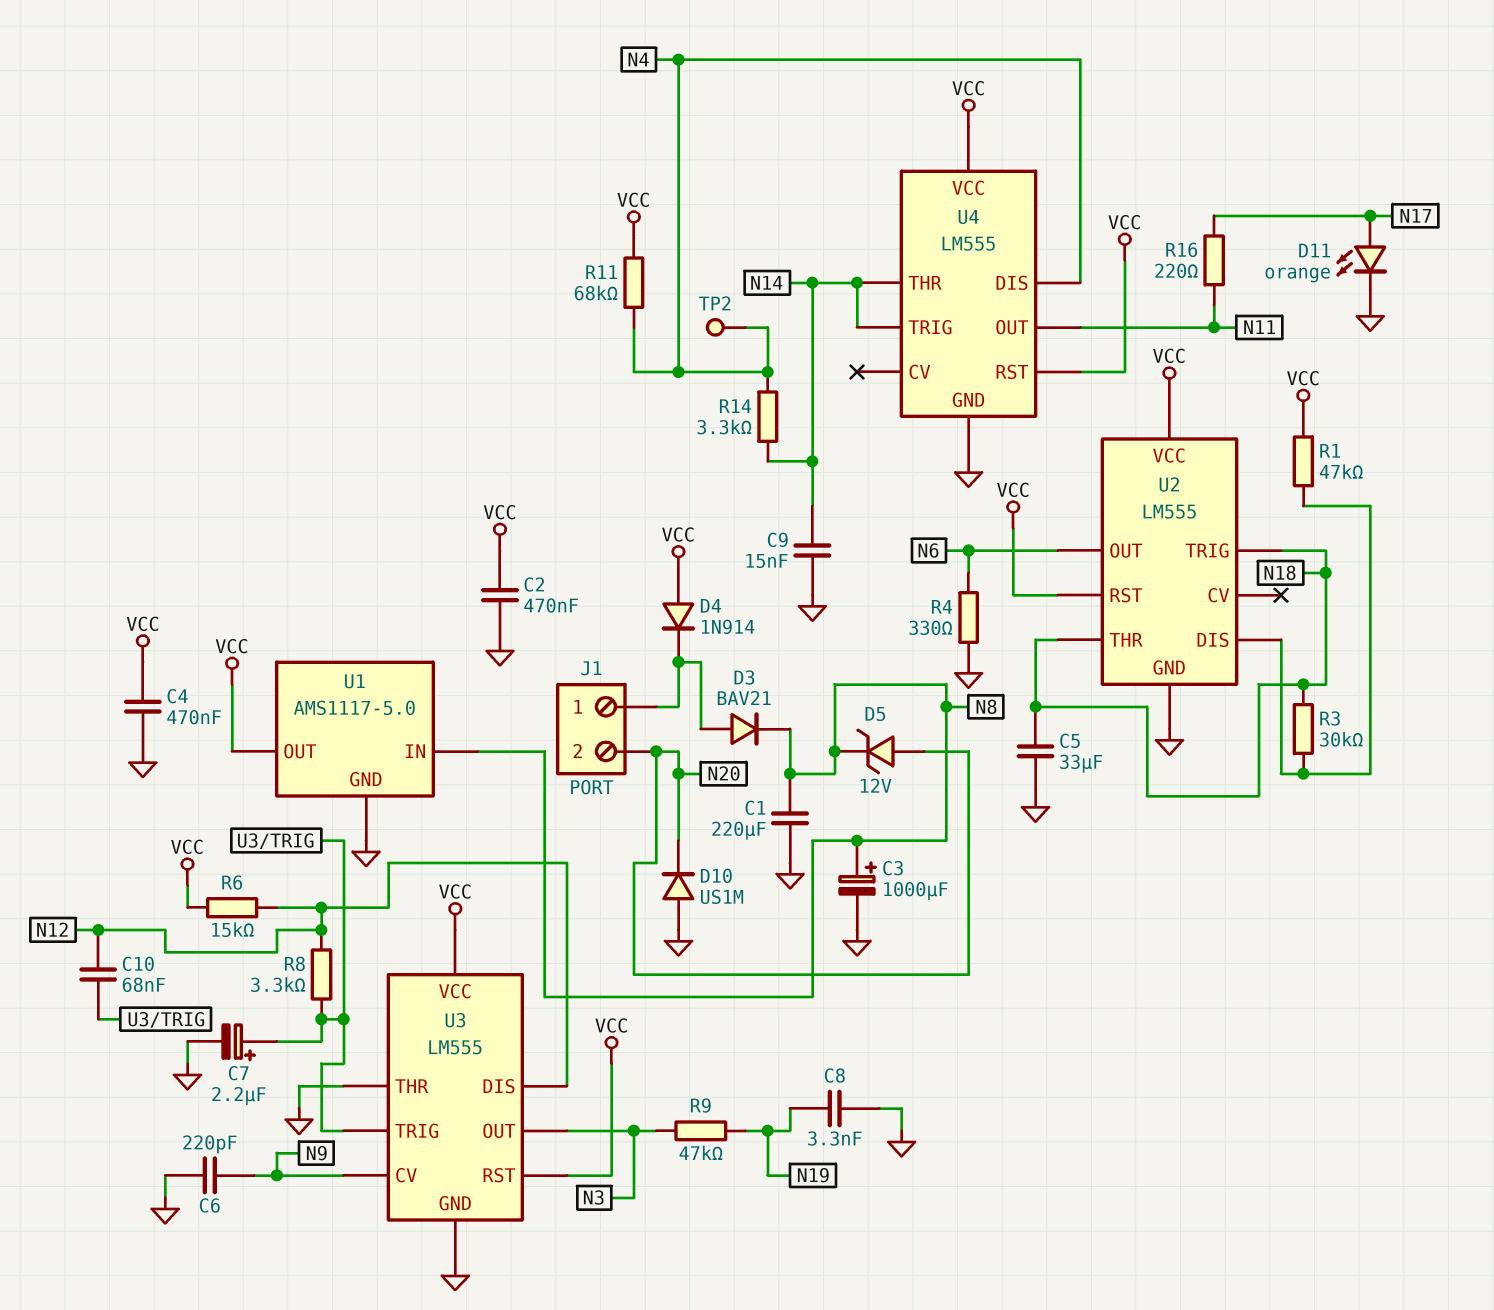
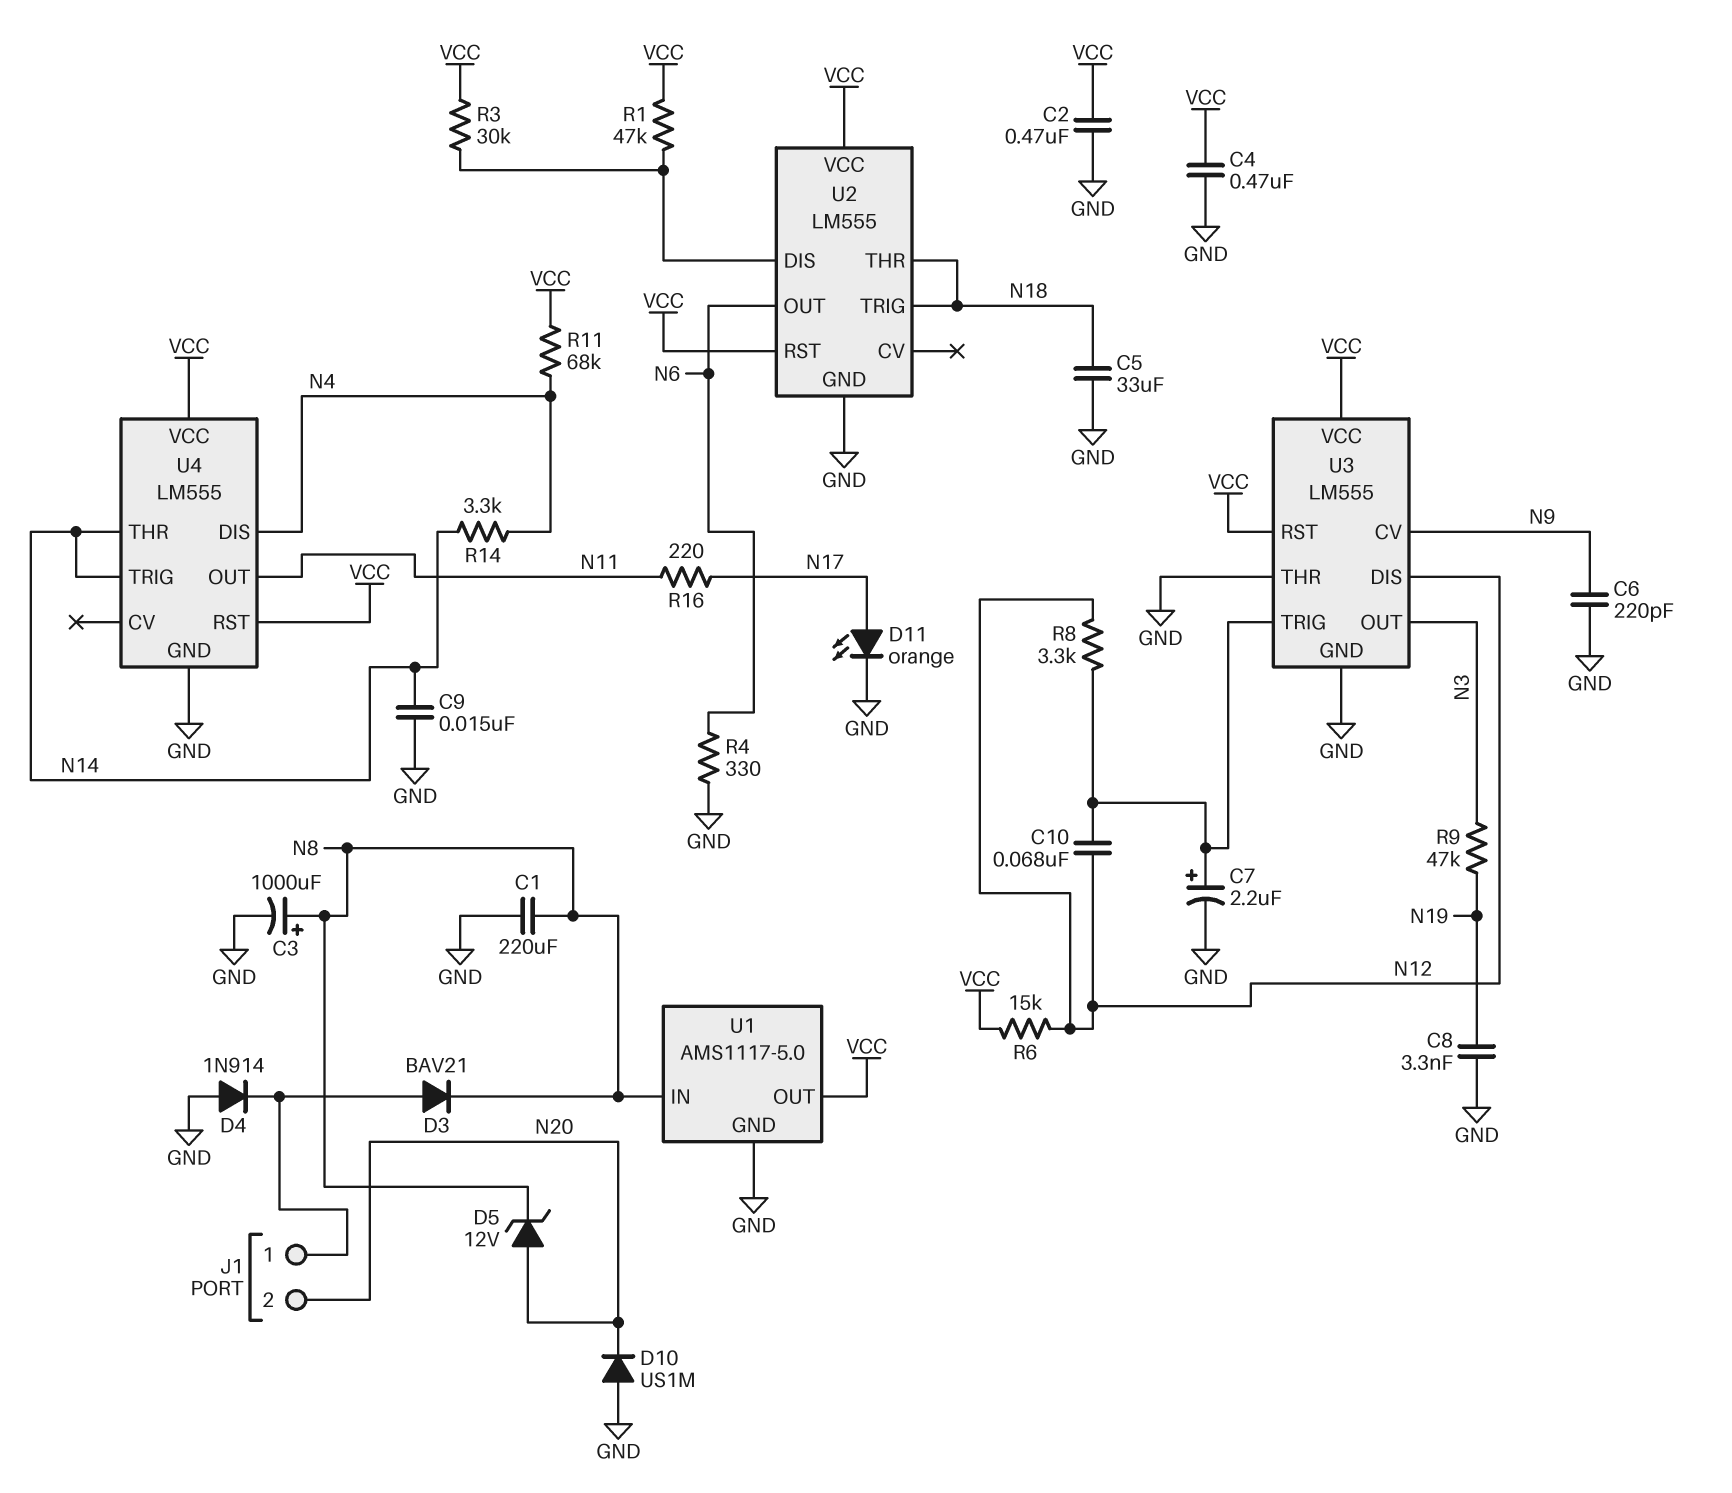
D4: diode 1N914 (A VCC, K J1/1) -> diode 1N914 (A GND, K J1/1)
R3: 30k (N18, U2/DIS) -> 30k (U2/DIS, VCC)
TP2: test point (N4) -> none

